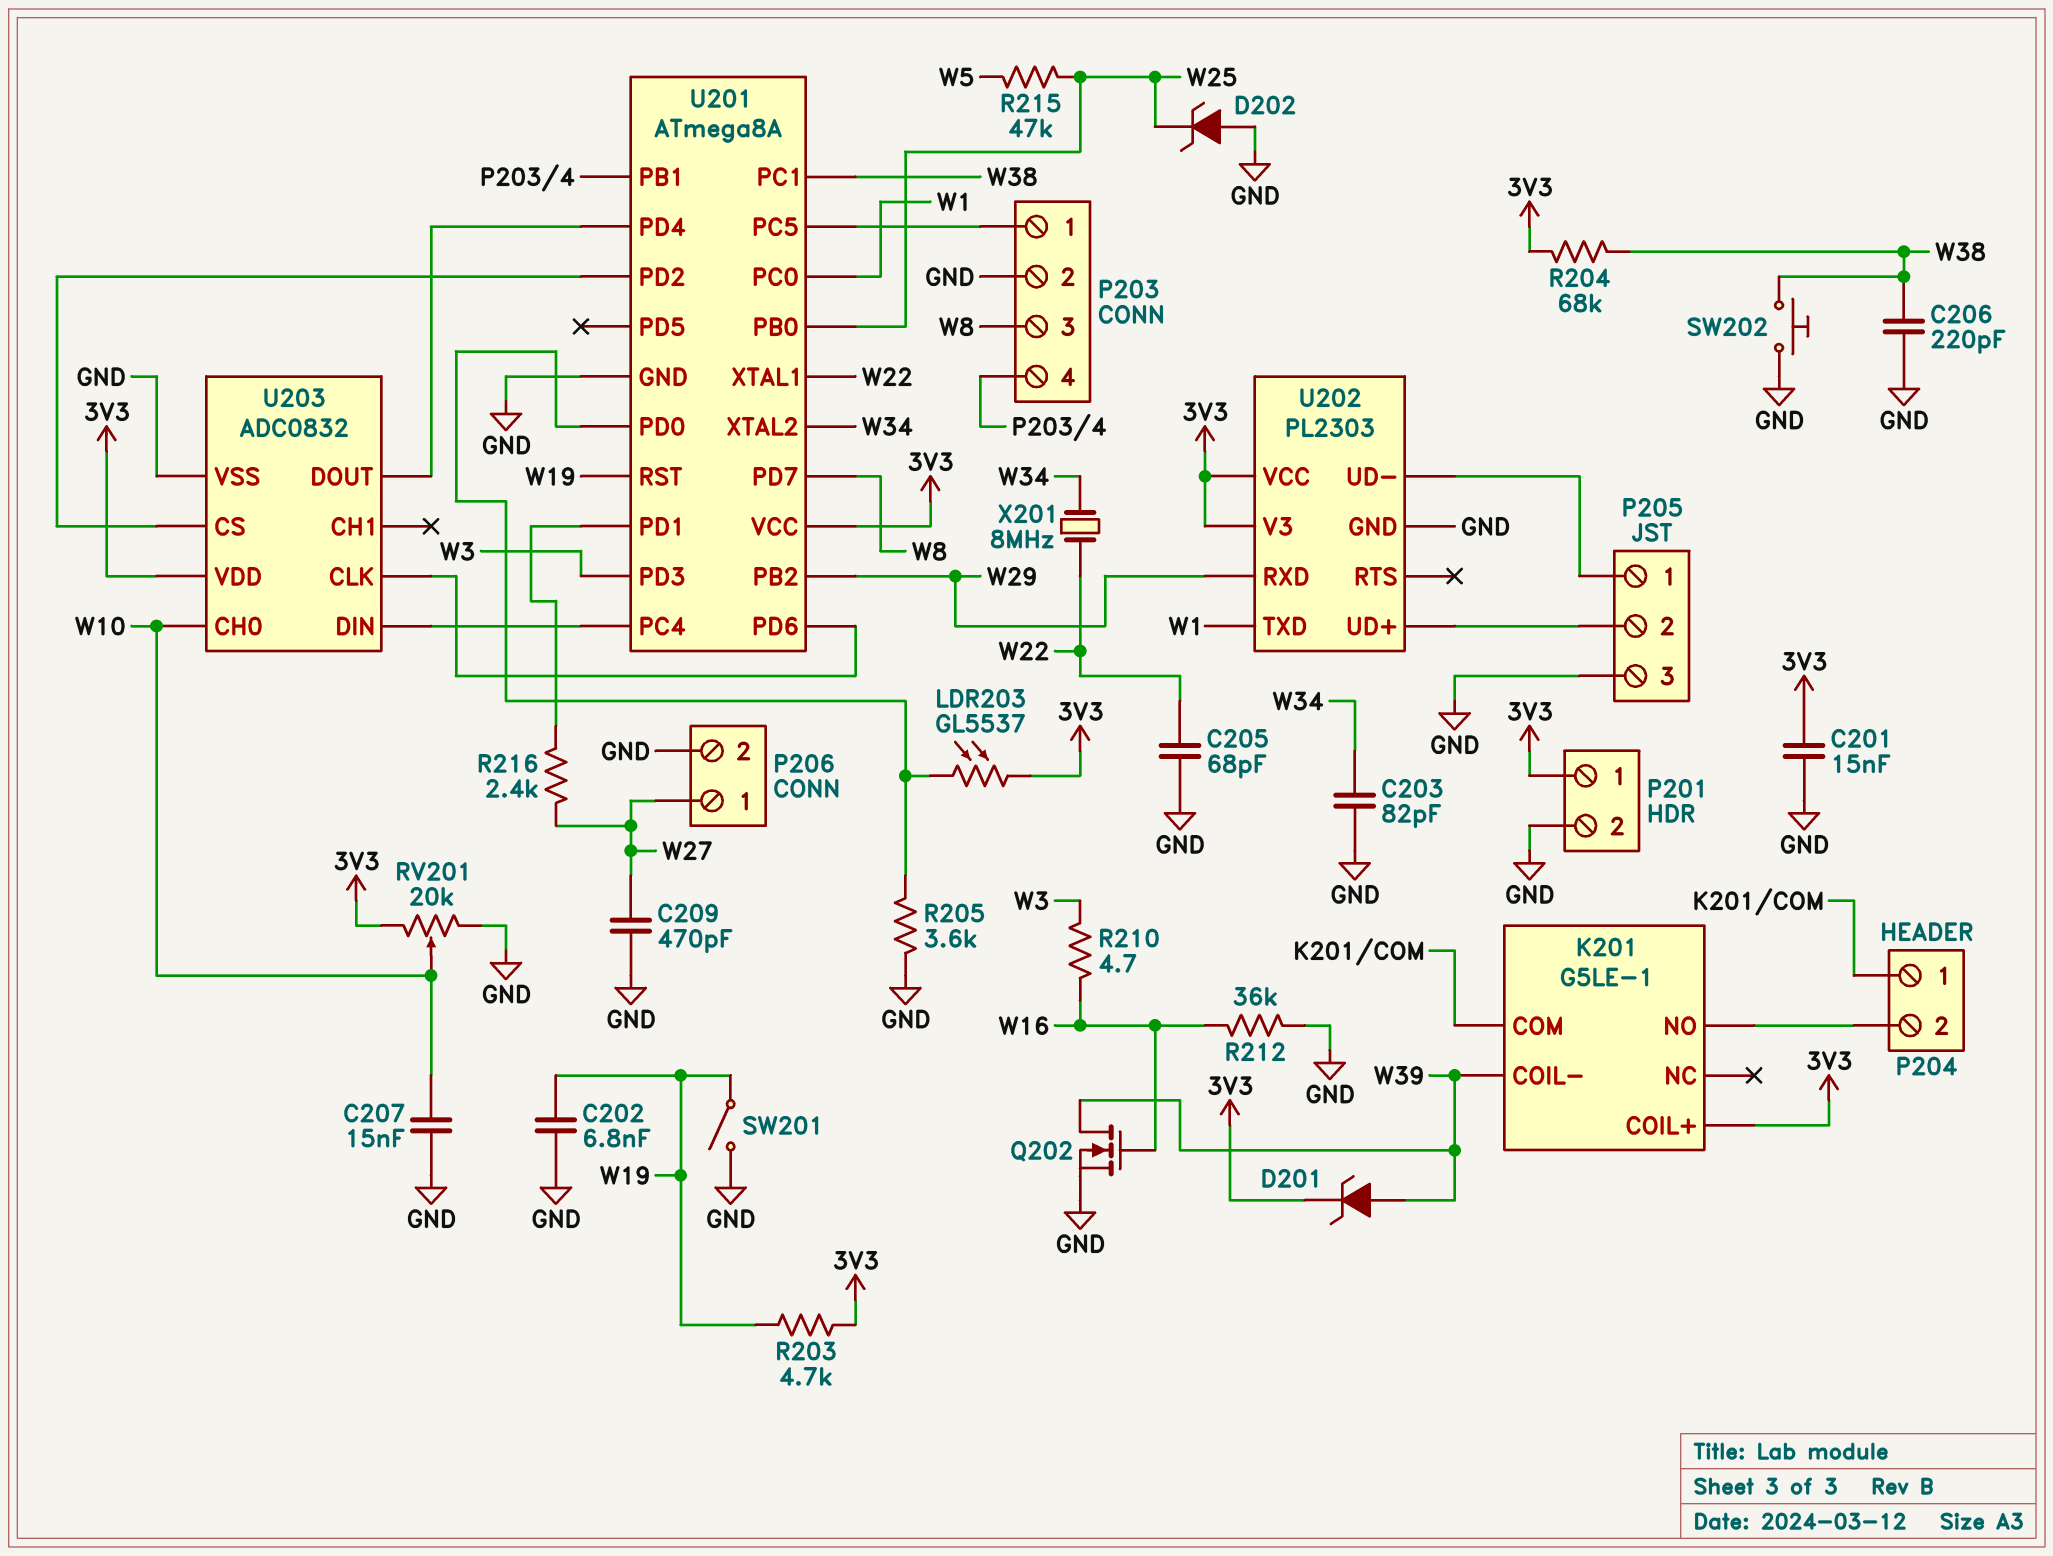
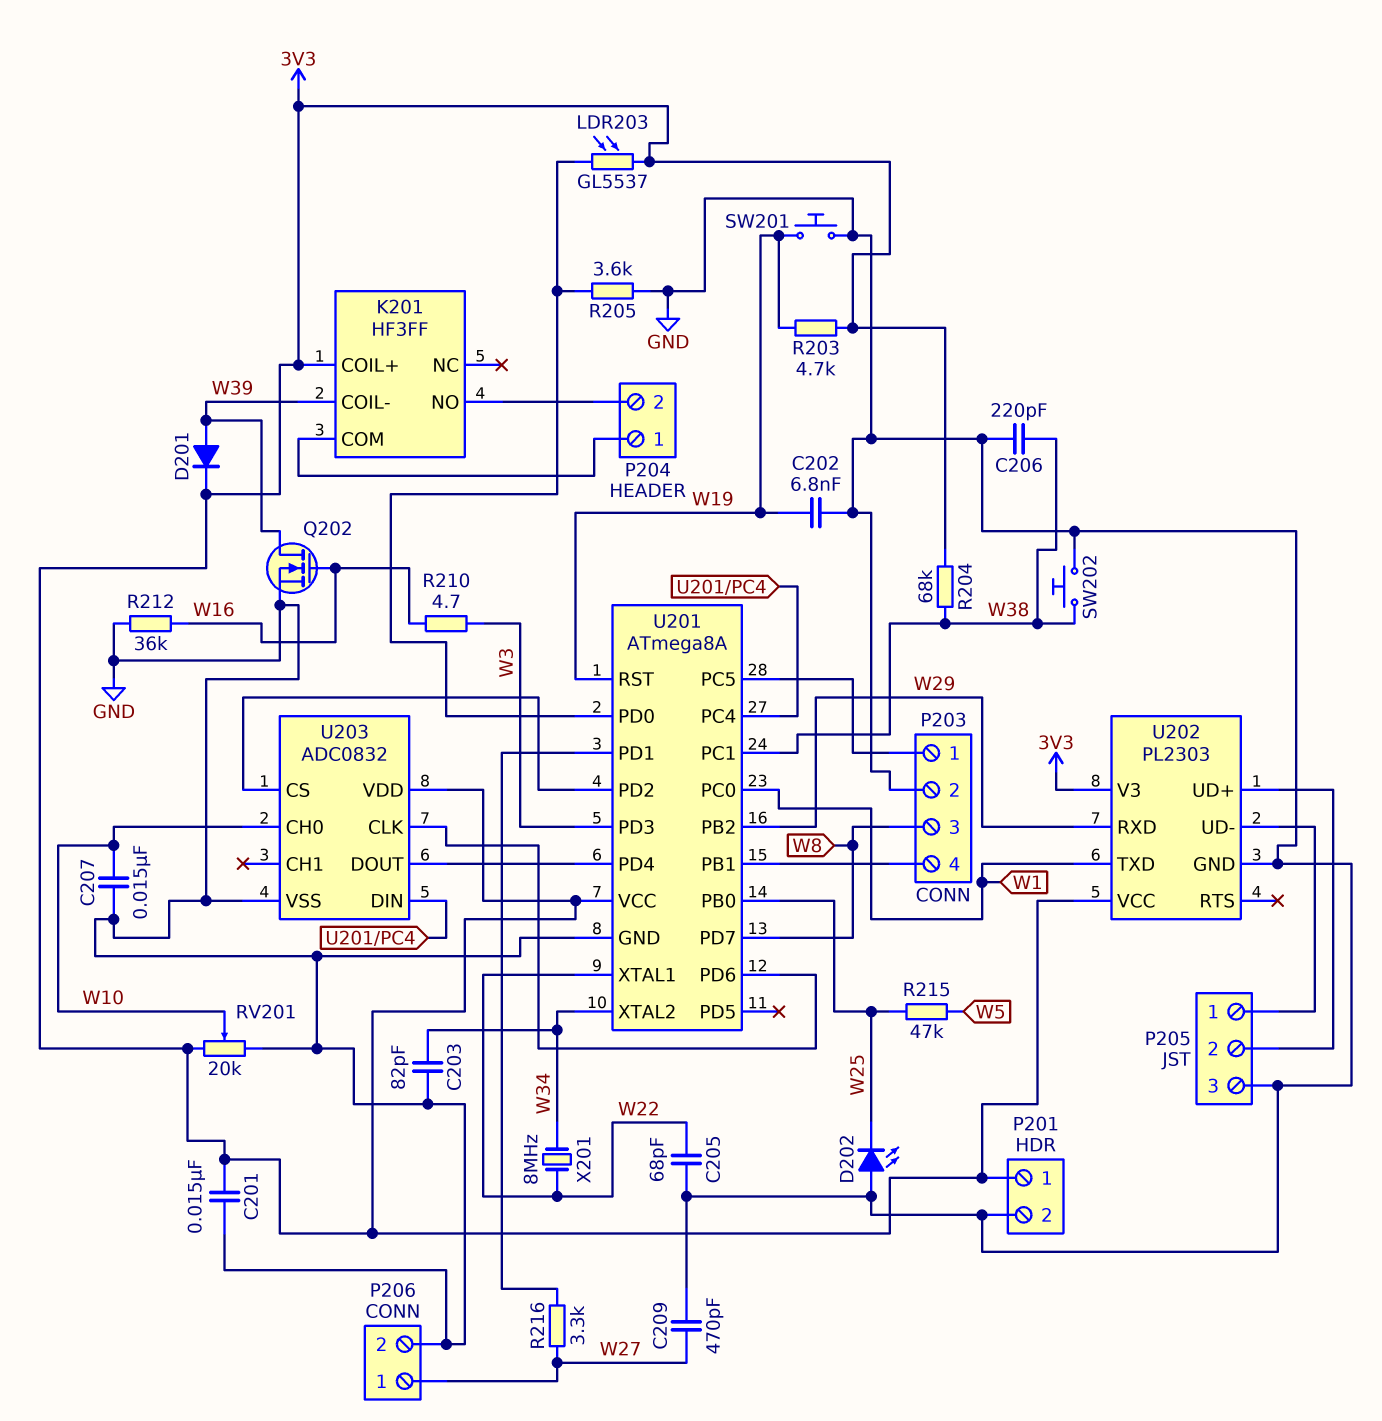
D201: zener (A W39, K 3V3) -> diode (A W39, K 3V3)
D202: zener (A GND, K W25) -> LED (A GND, K W25)
K201: G5LE-1 -> HF3FF
R216: 2.4k (U201/PD1, W27) -> 3.3k (U201/PD1, W27)
SW201: switch (GND, W19) -> button (GND, W19)

